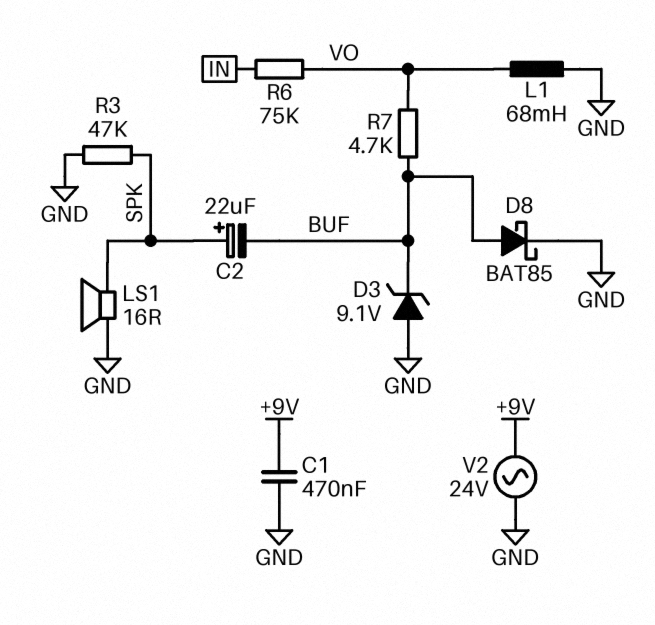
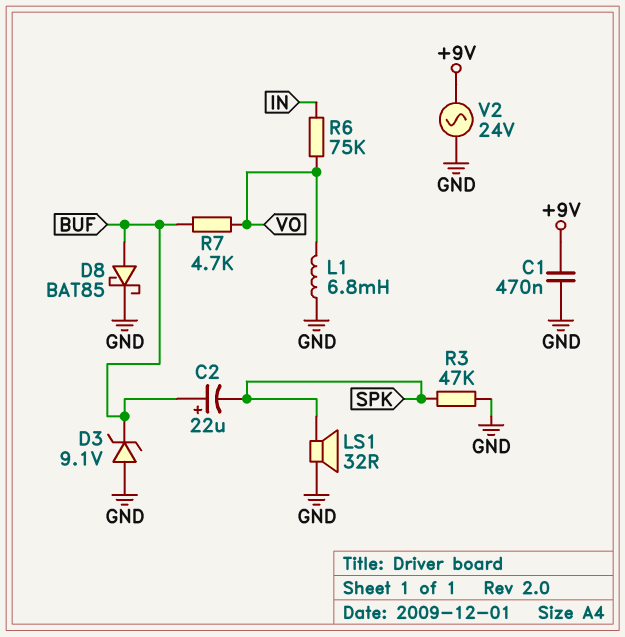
C2: 22uF (plus SPK, minus BUF) -> 22uF (plus BUF, minus SPK)
L1: 68mH (GND, VO) -> 6.8mH (GND, VO)
LS1: speaker 16R (GND, SPK) -> speaker 32R (GND, SPK)

